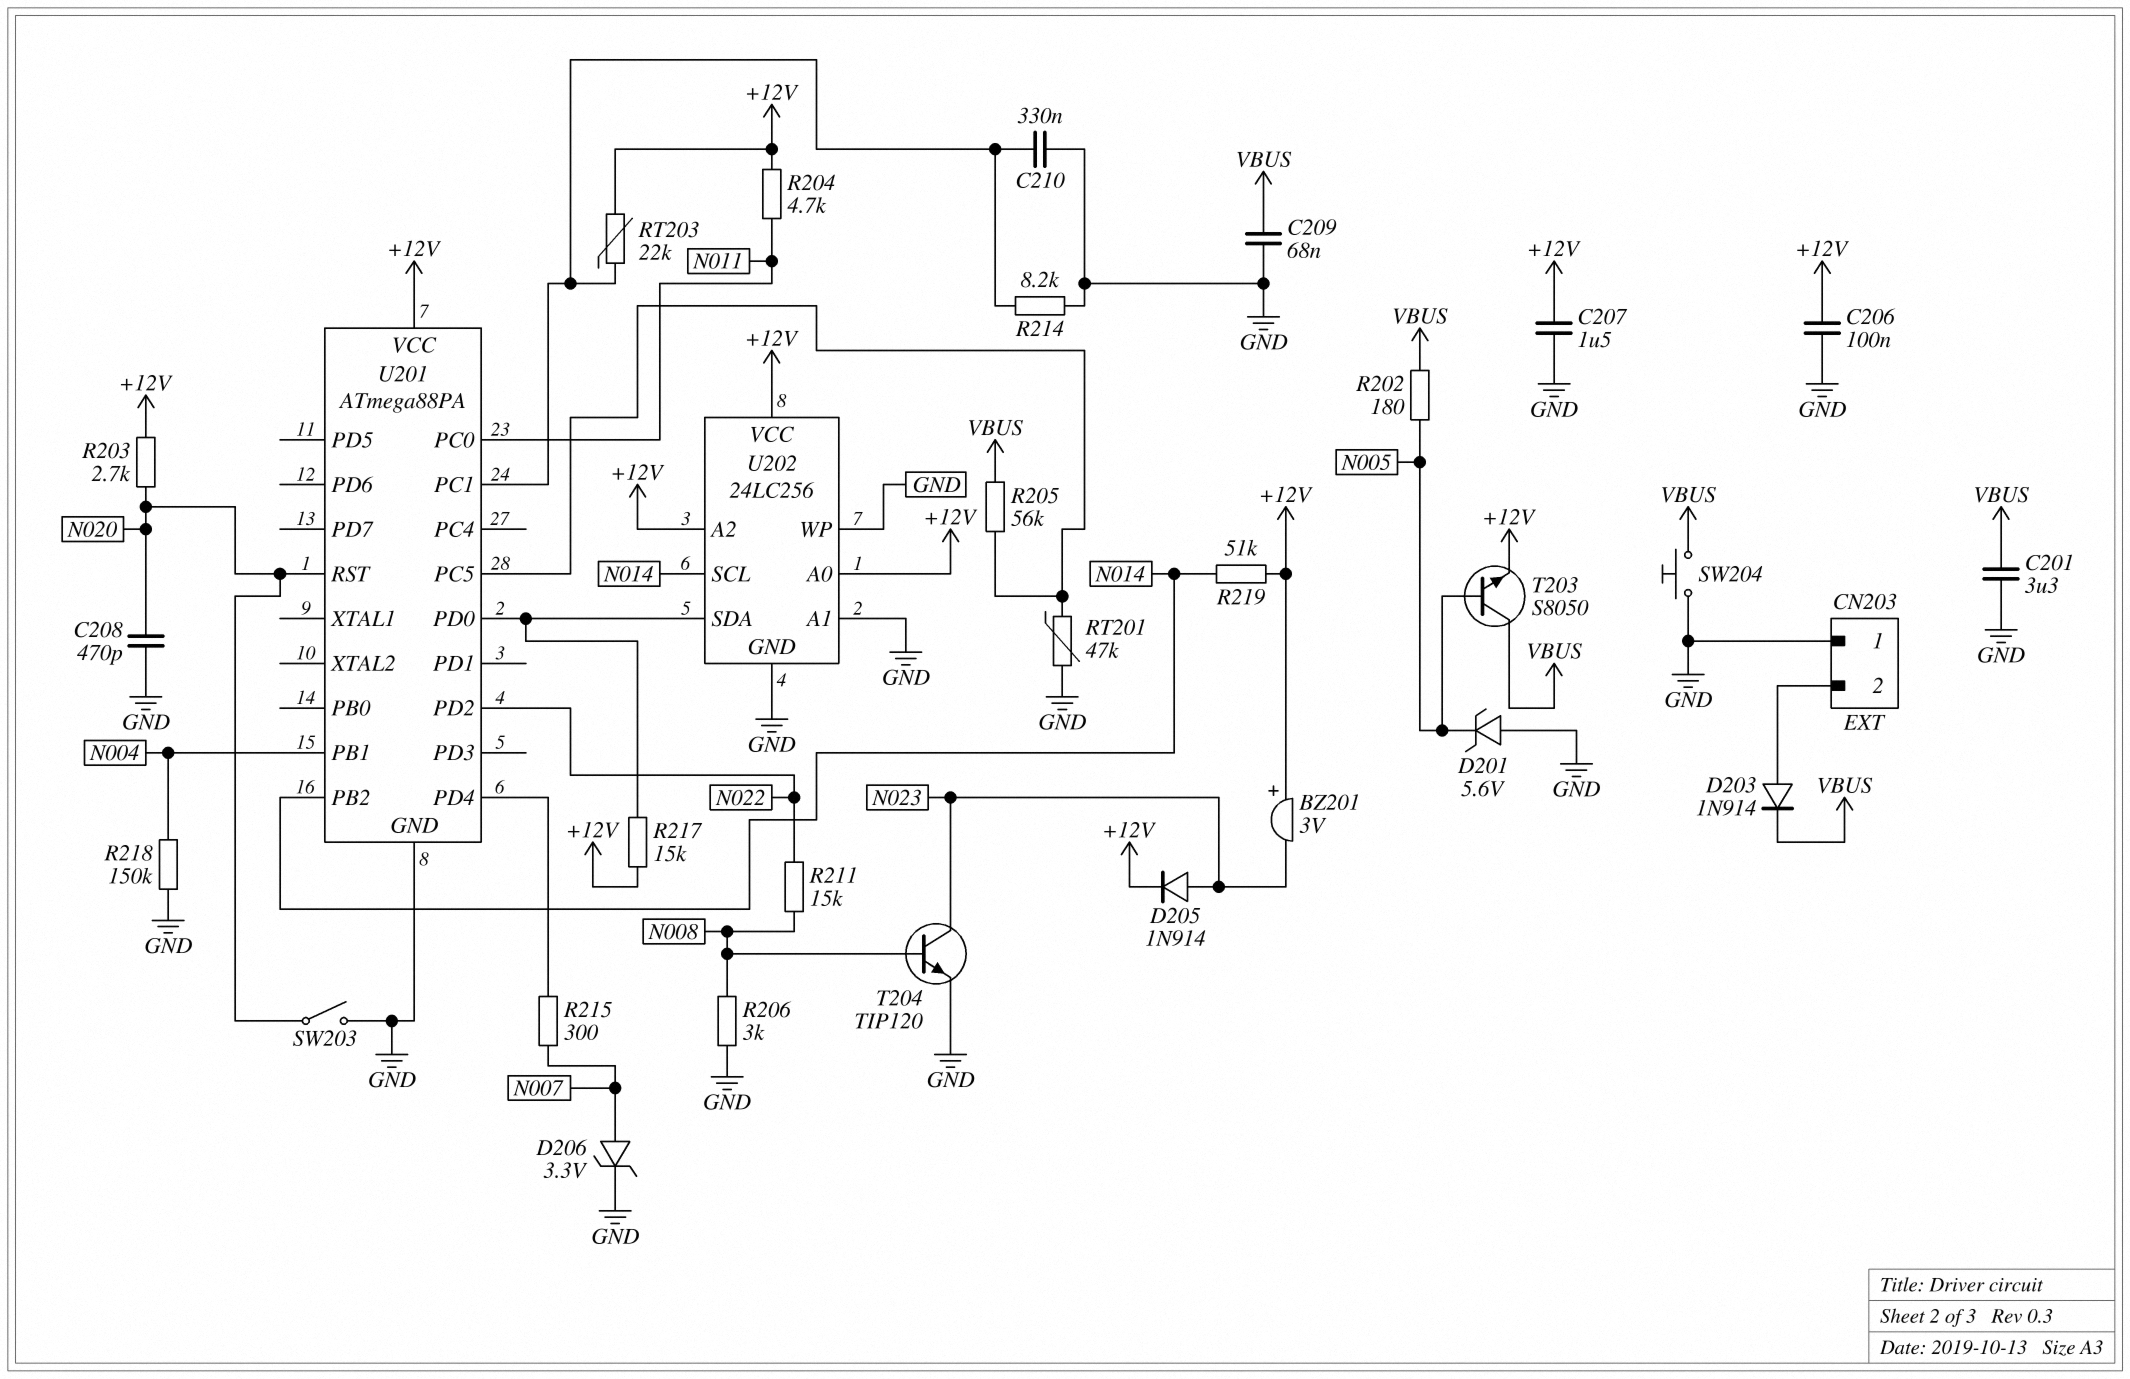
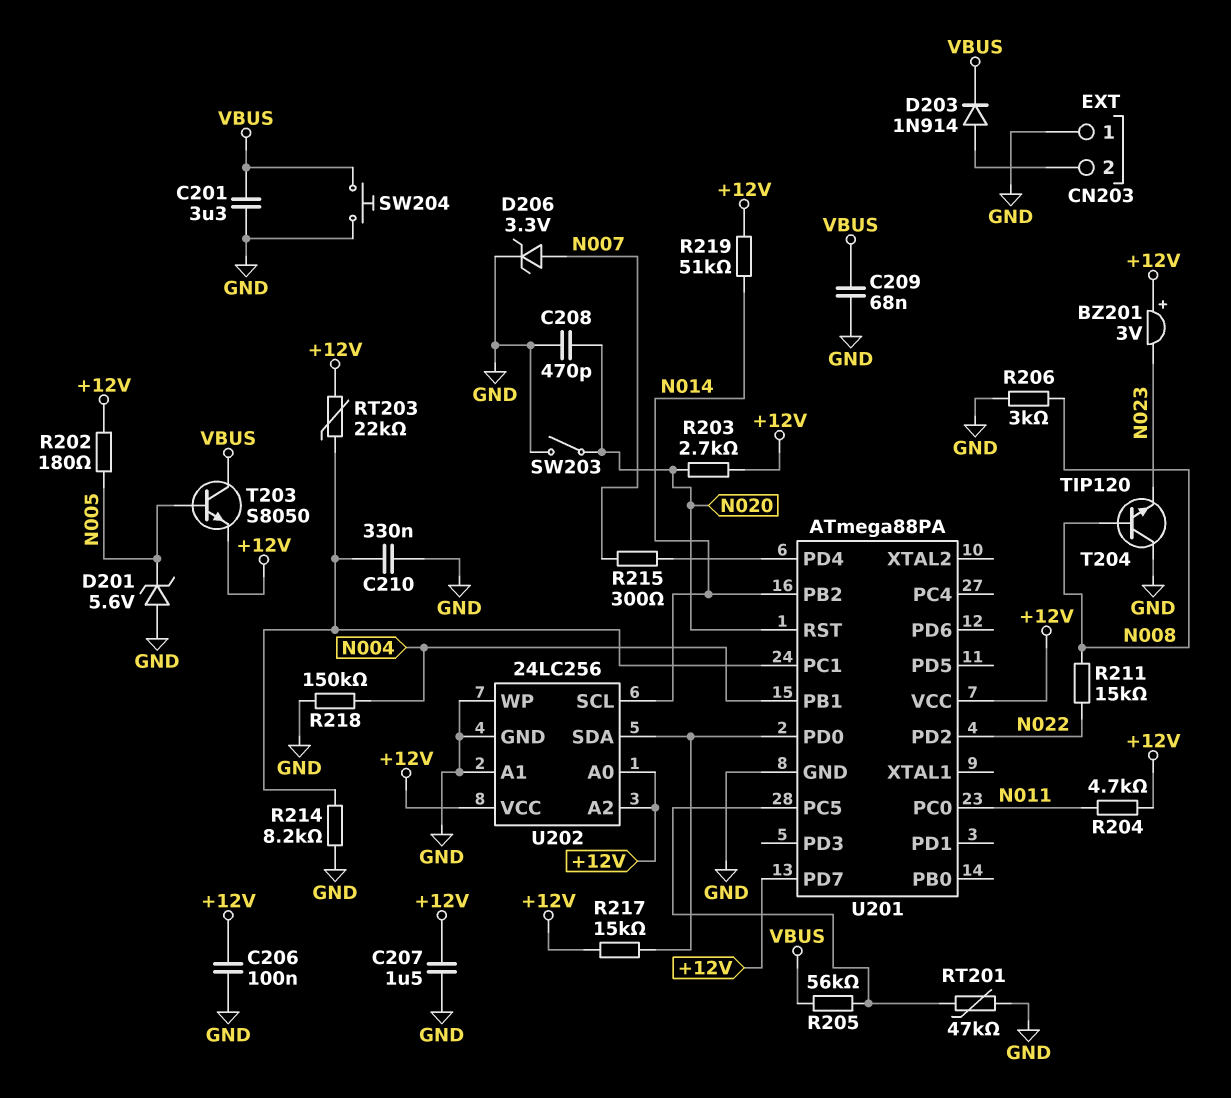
D205: diode 1N914 (A N023, K +12V) -> none
R202: 180 (N005, VBUS) -> 180 (+12V, N005)
T204: NPN TIP120 (B N008, C N023, E GND) -> NPN TIP120 (B N008, C GND, E N023)
U201 pin PD7: none -> +12V

